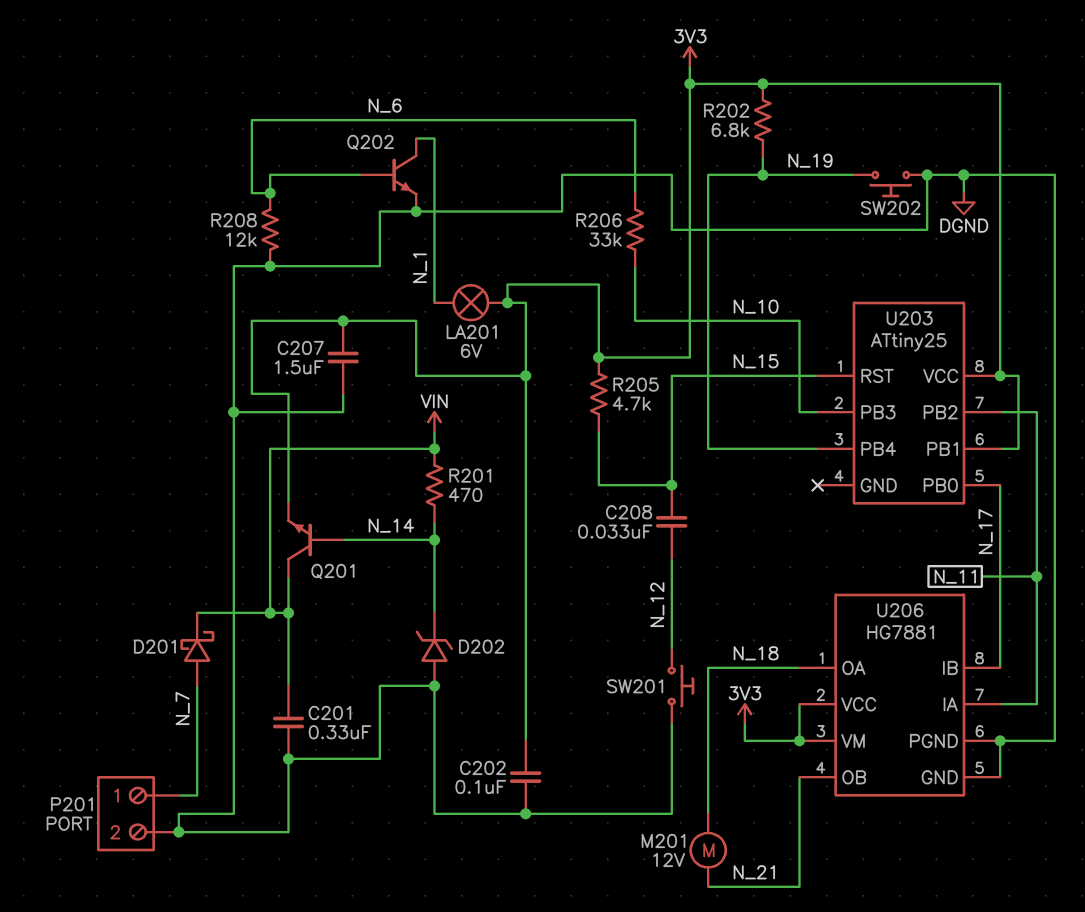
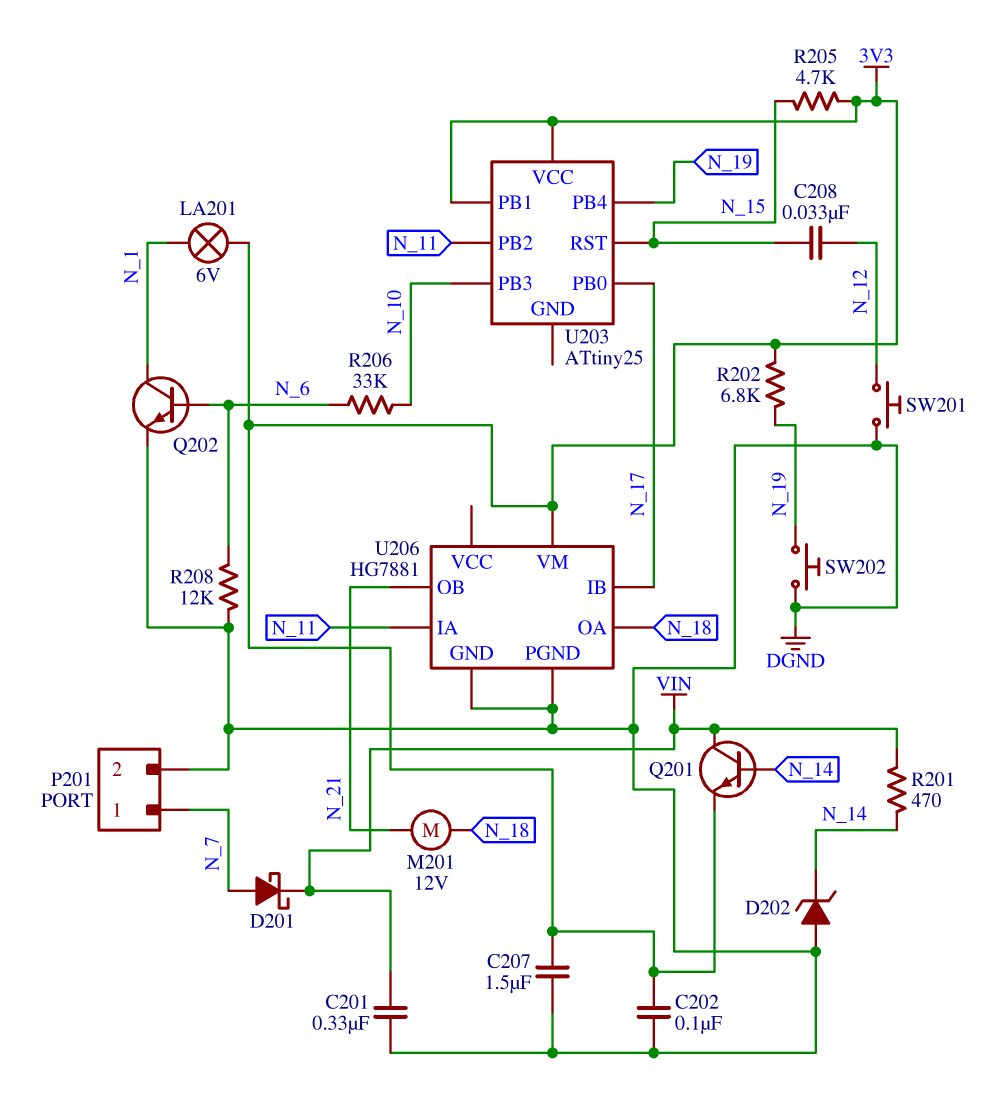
U206 pin VCC: 3V3 -> none

